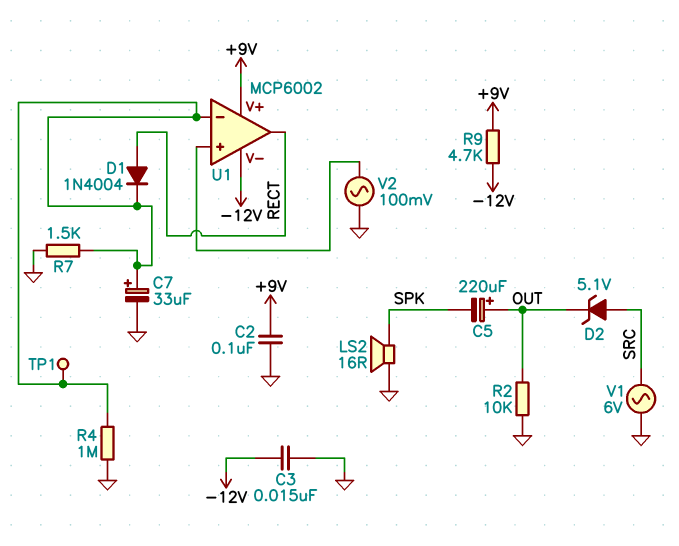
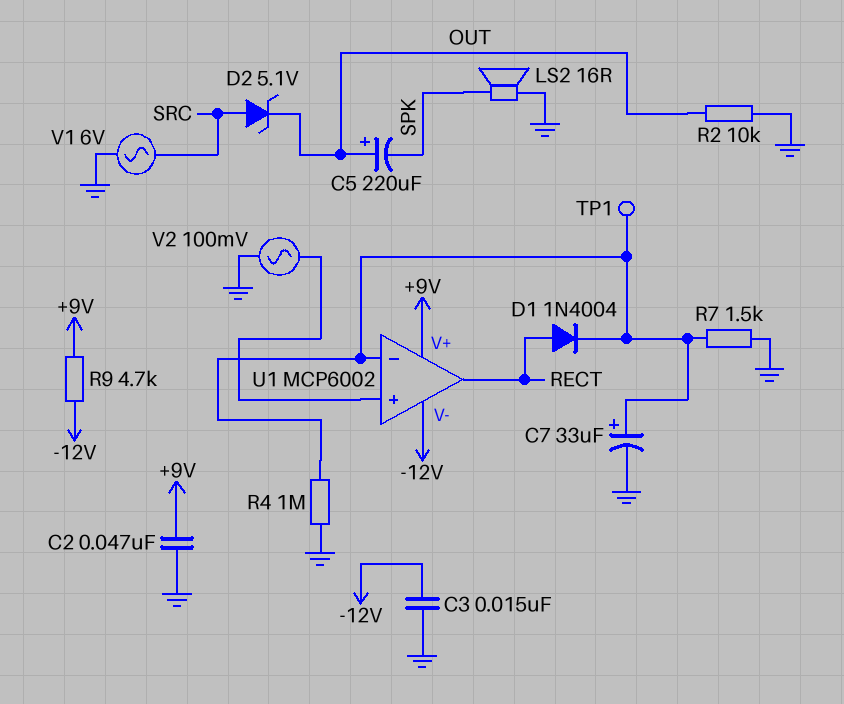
C2: 100nF (+9V, GND) -> 47nF (+9V, GND)

